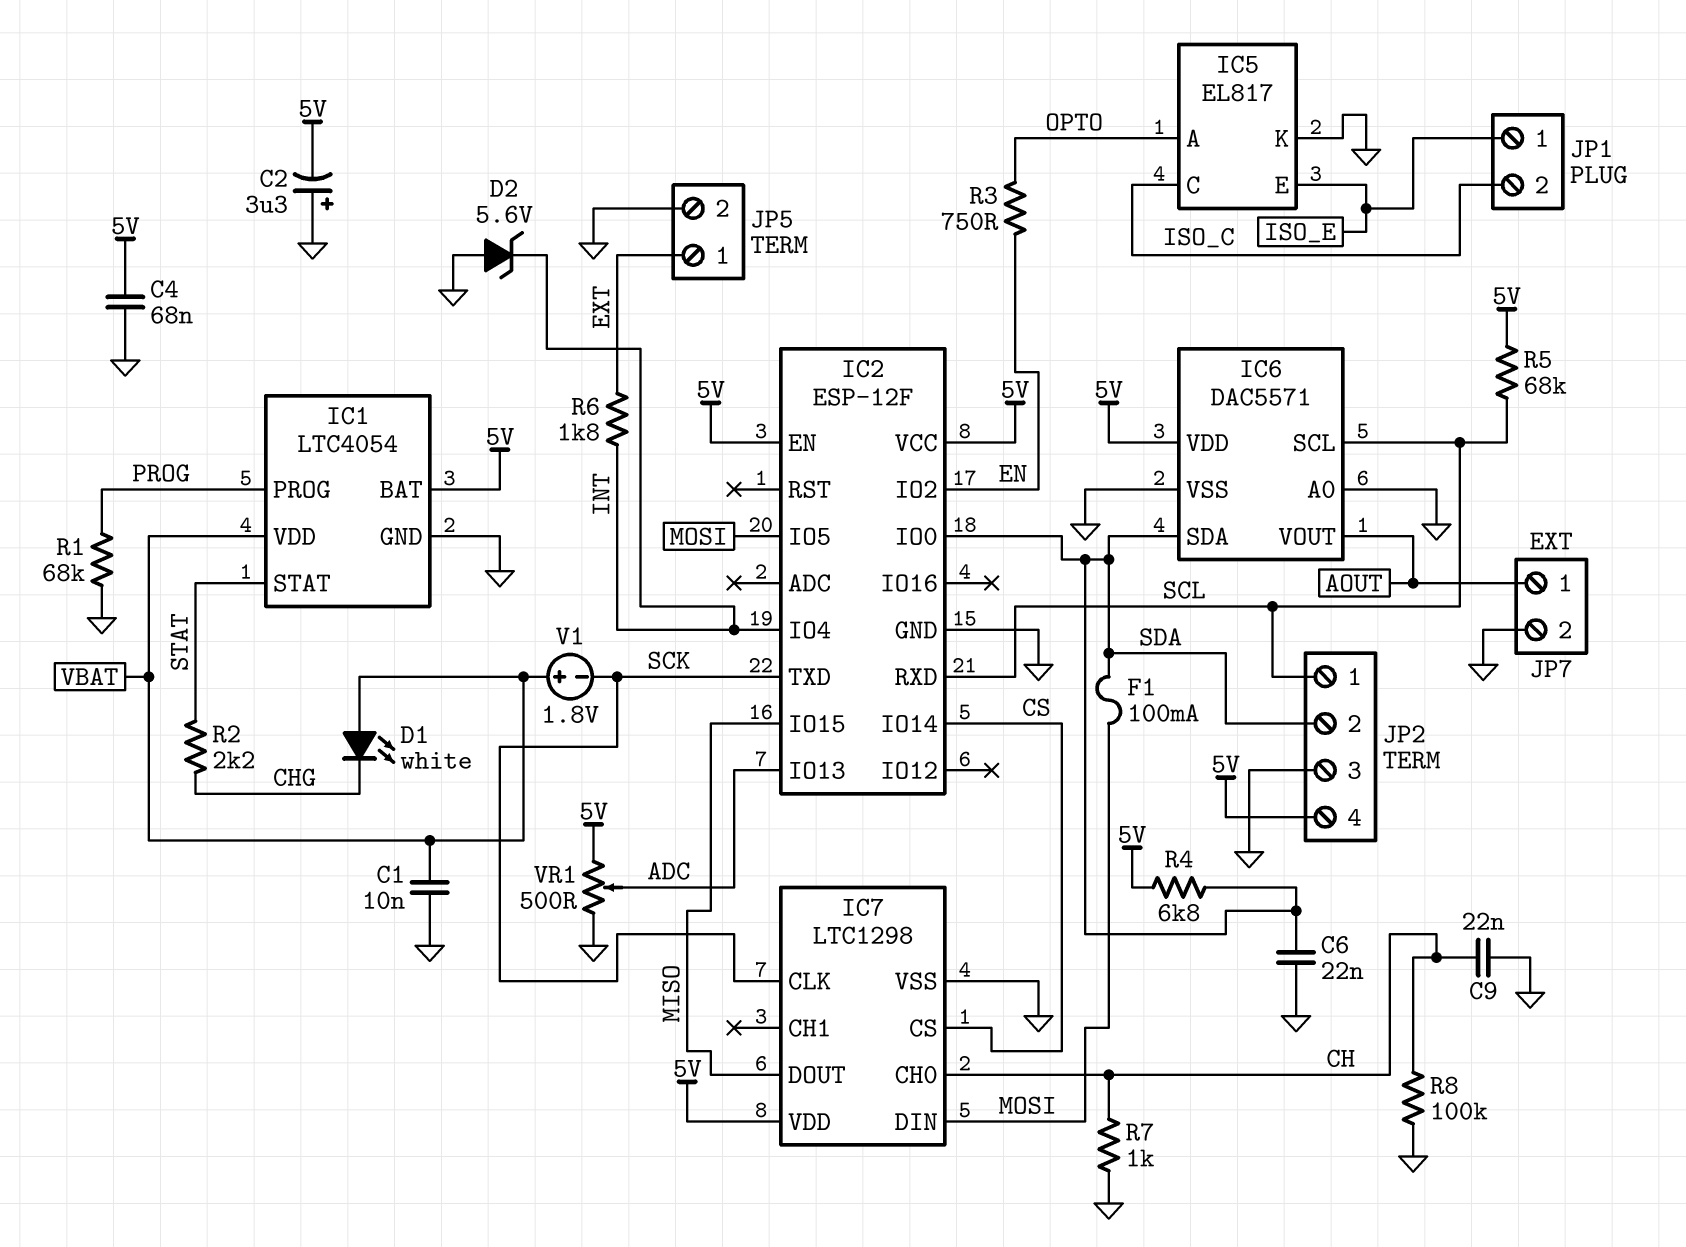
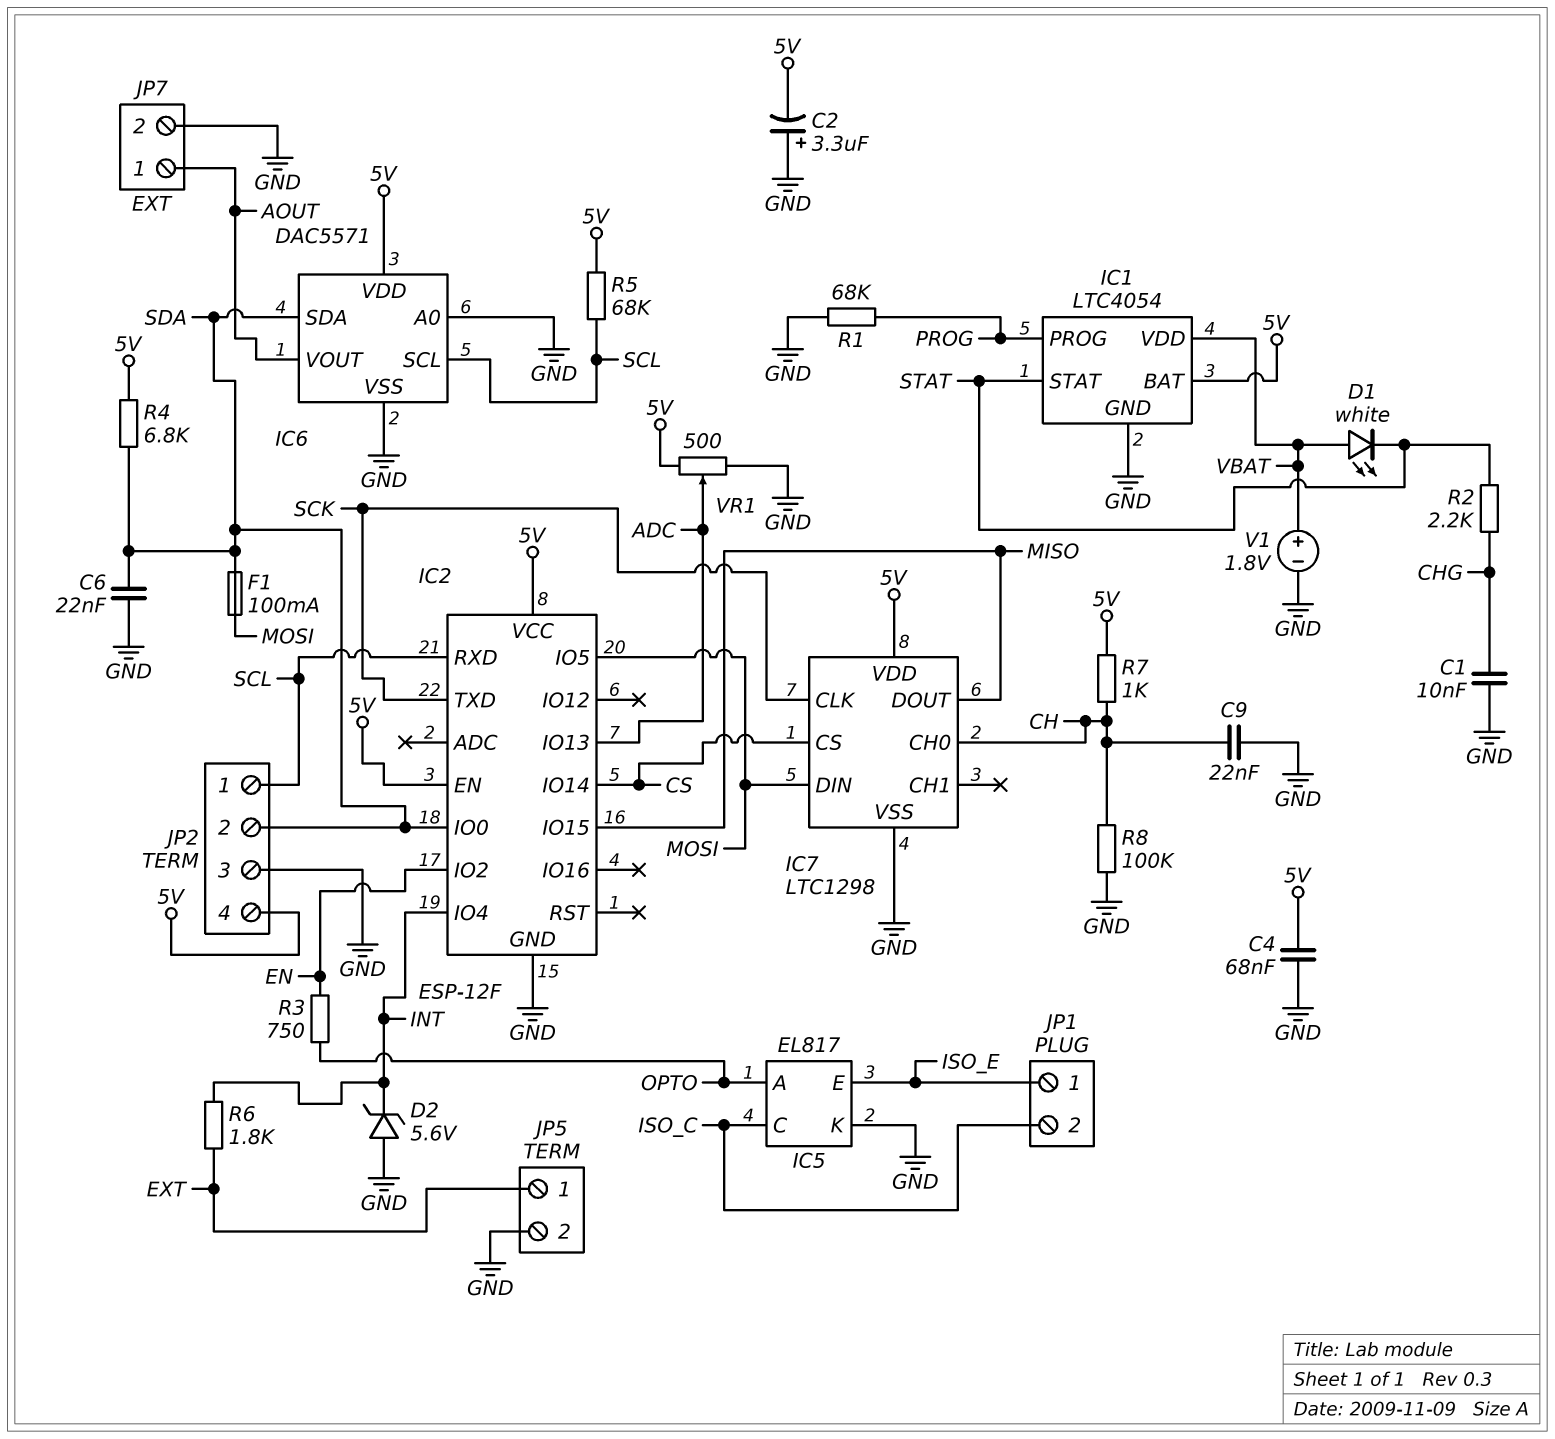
C1: 10nF (GND, VBAT) -> 10nF (CHG, GND)
D1: LED white (A VBAT, K CHG) -> LED white (A VBAT, K STAT)
R7: 1k (CH, GND) -> 1k (5V, CH)
V1: 1.8V (plus VBAT, minus SCK) -> 1.8V (plus VBAT, minus GND)

